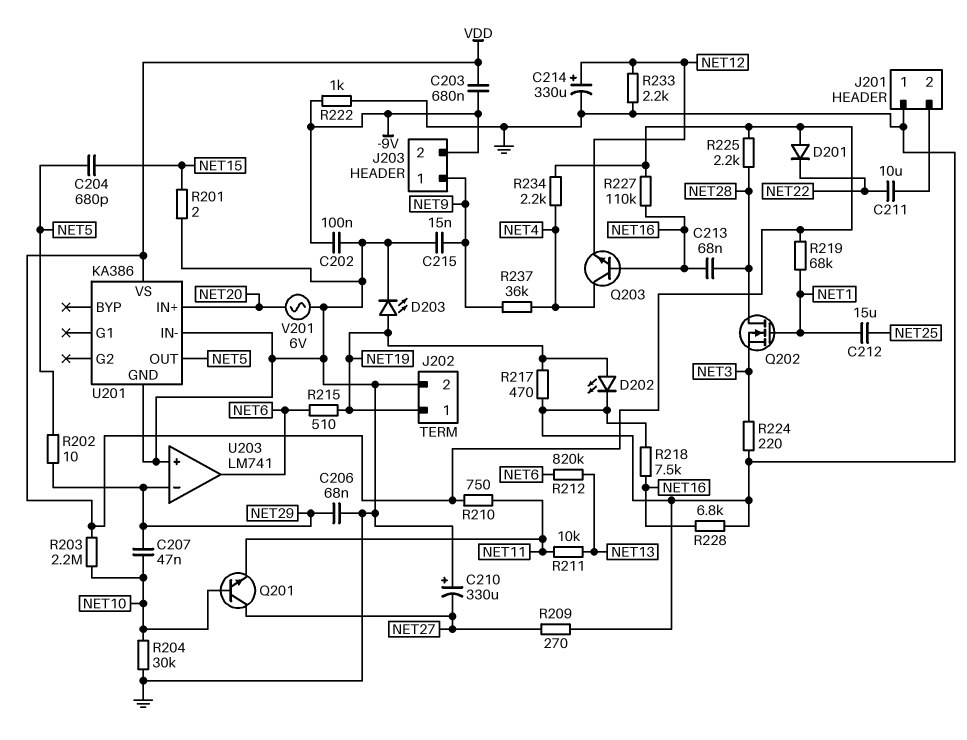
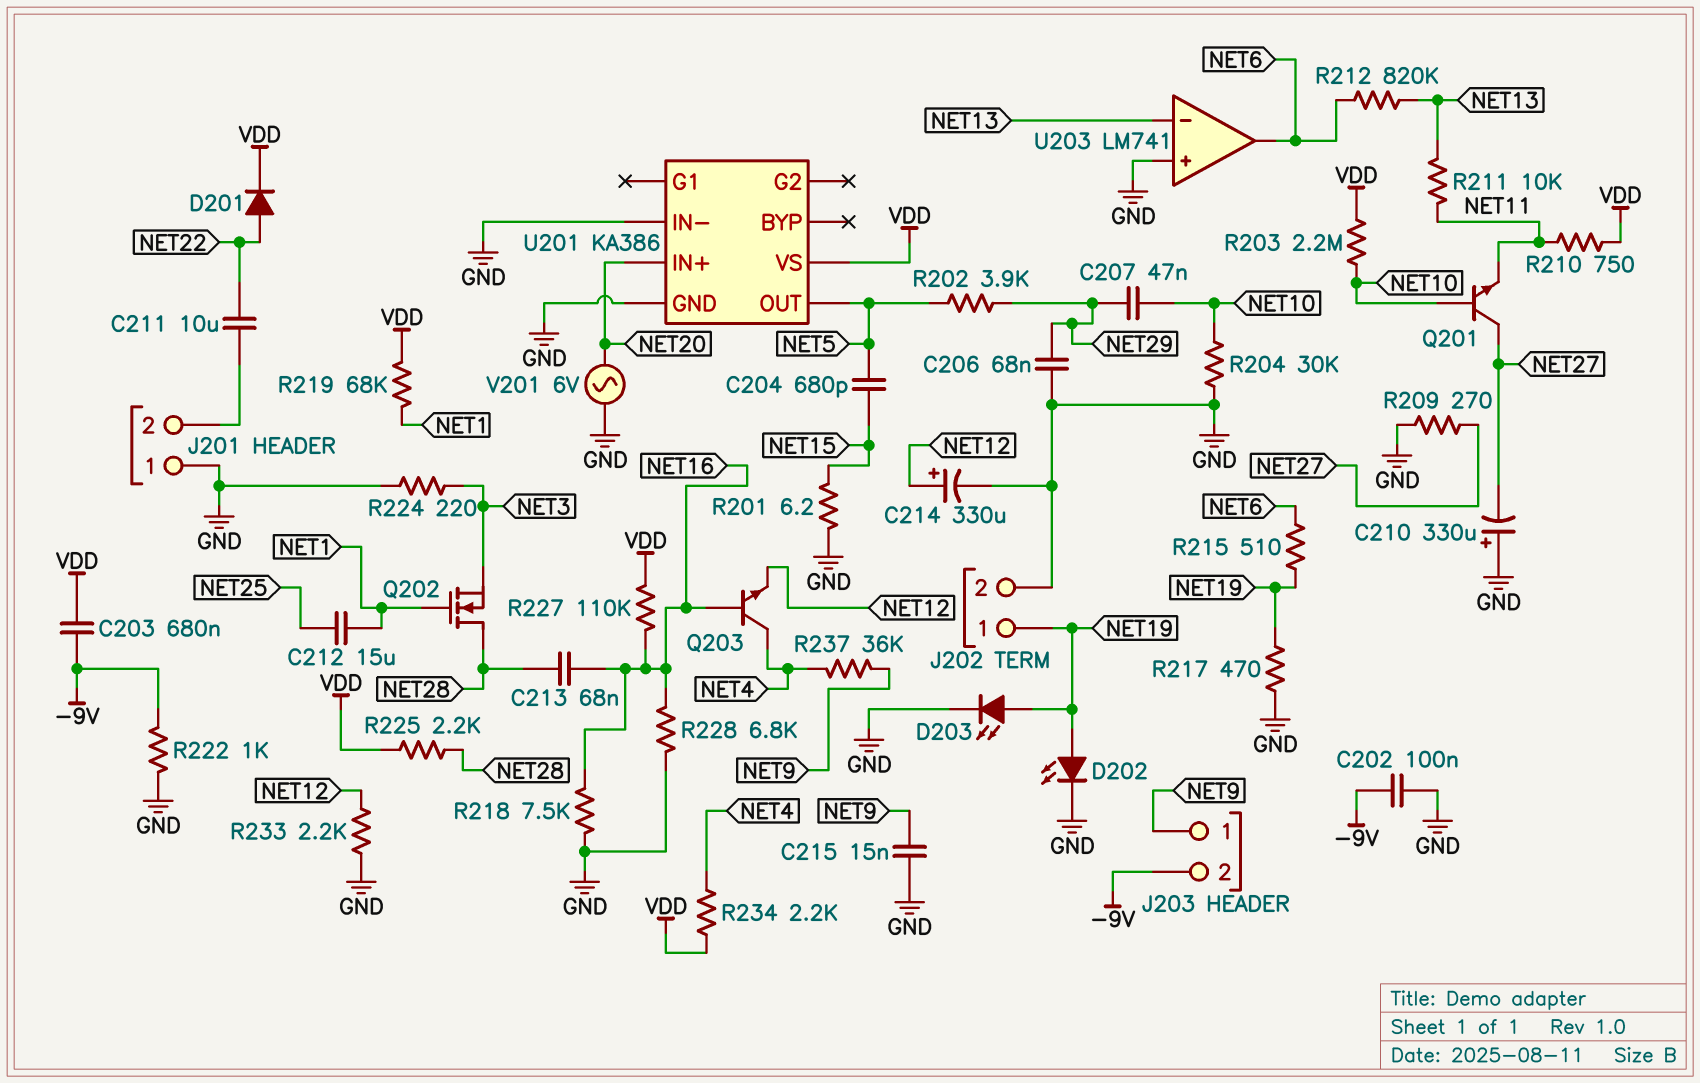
D201: diode (A VDD, K NET22) -> diode (A NET22, K VDD)
R201: 2 (GND, NET15) -> 6.2 (GND, NET15)
R202: 10 (NET5, NET29) -> 3.9k (NET5, NET29)
U203 pin in-: NET29 -> NET13

